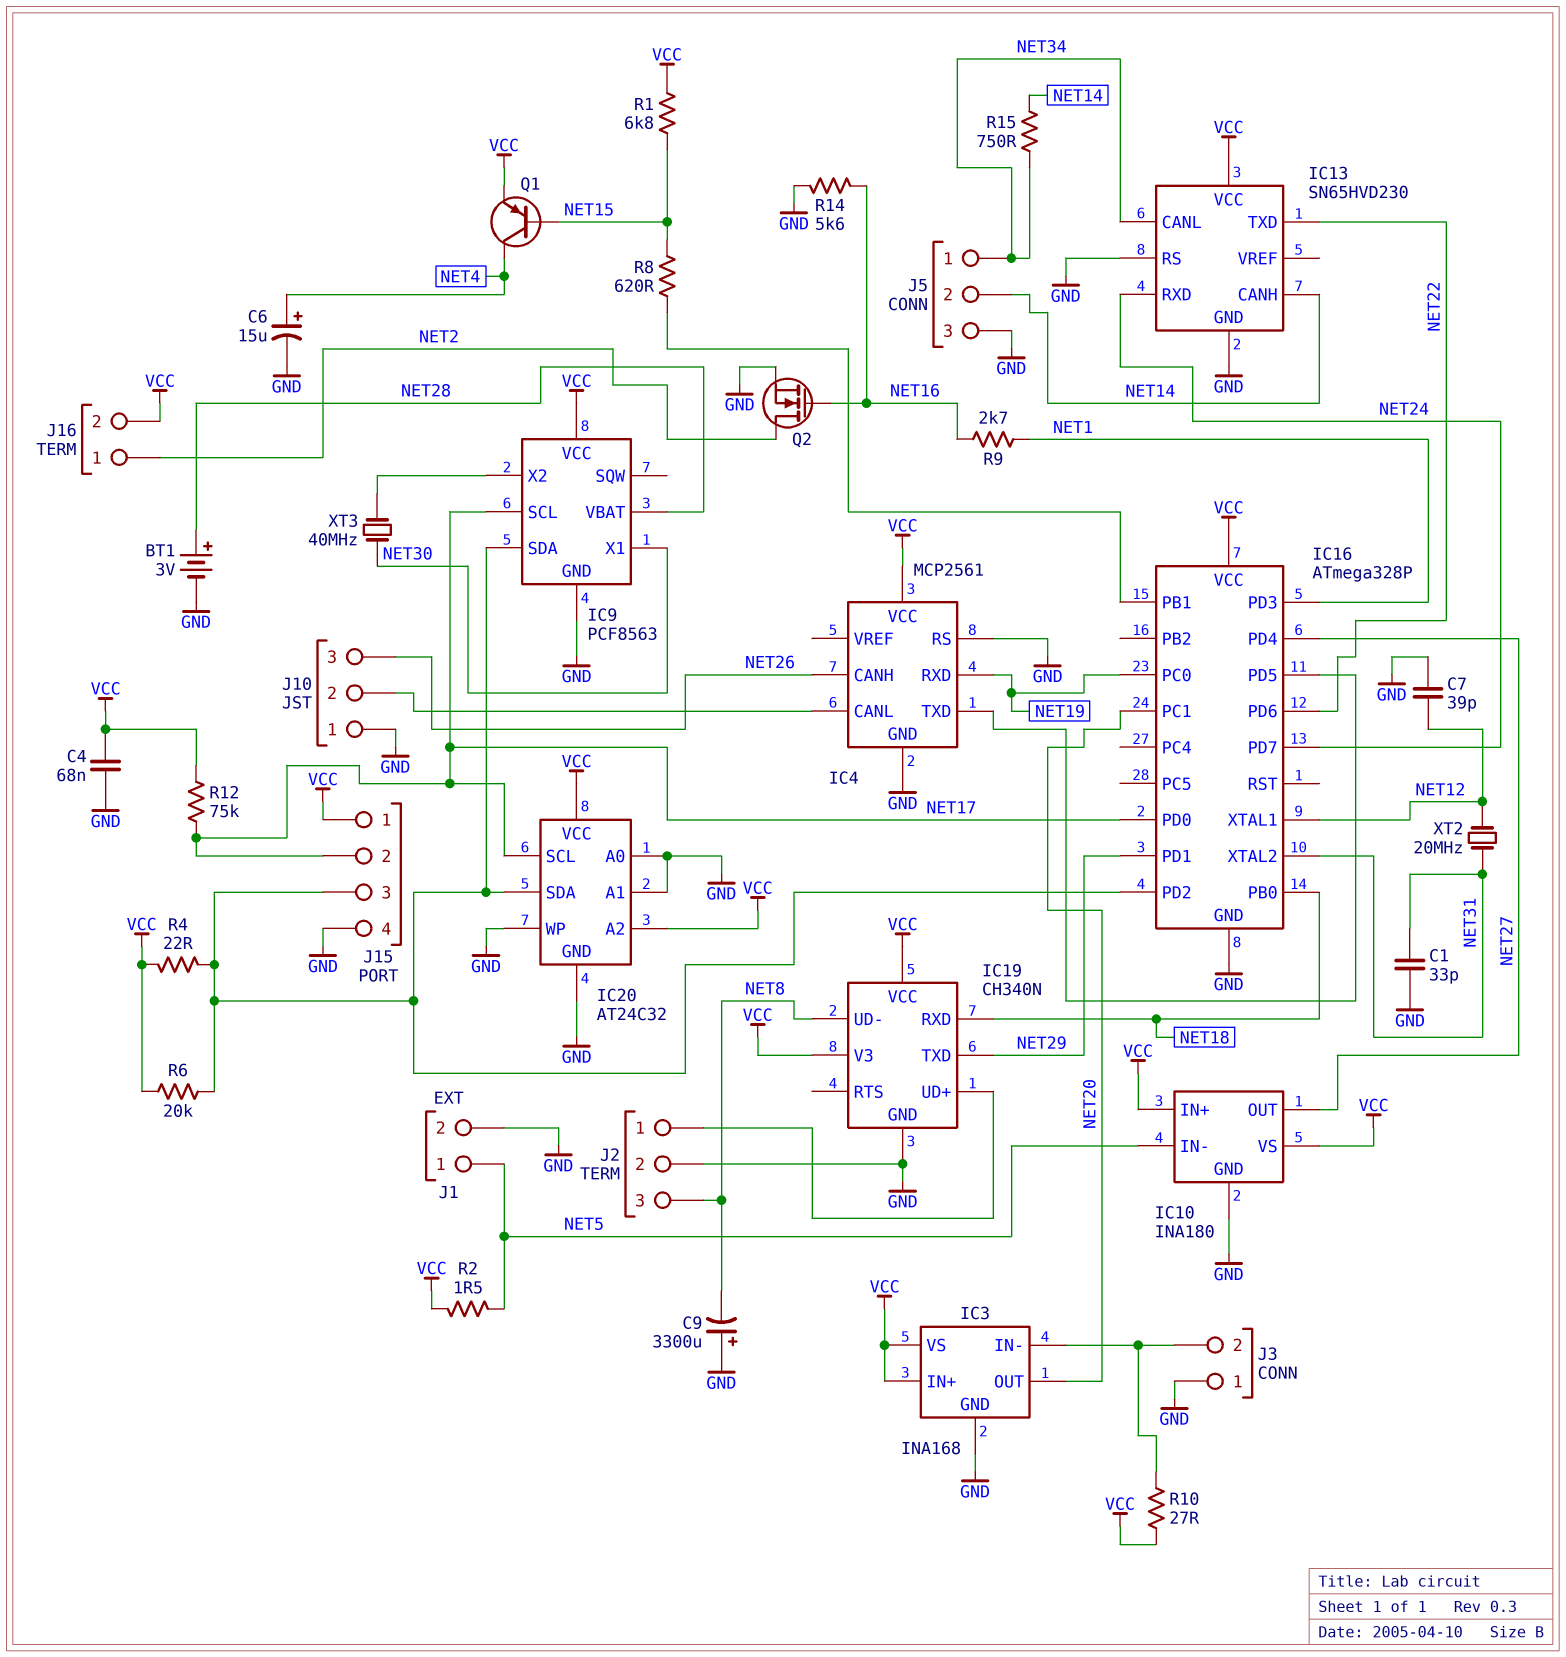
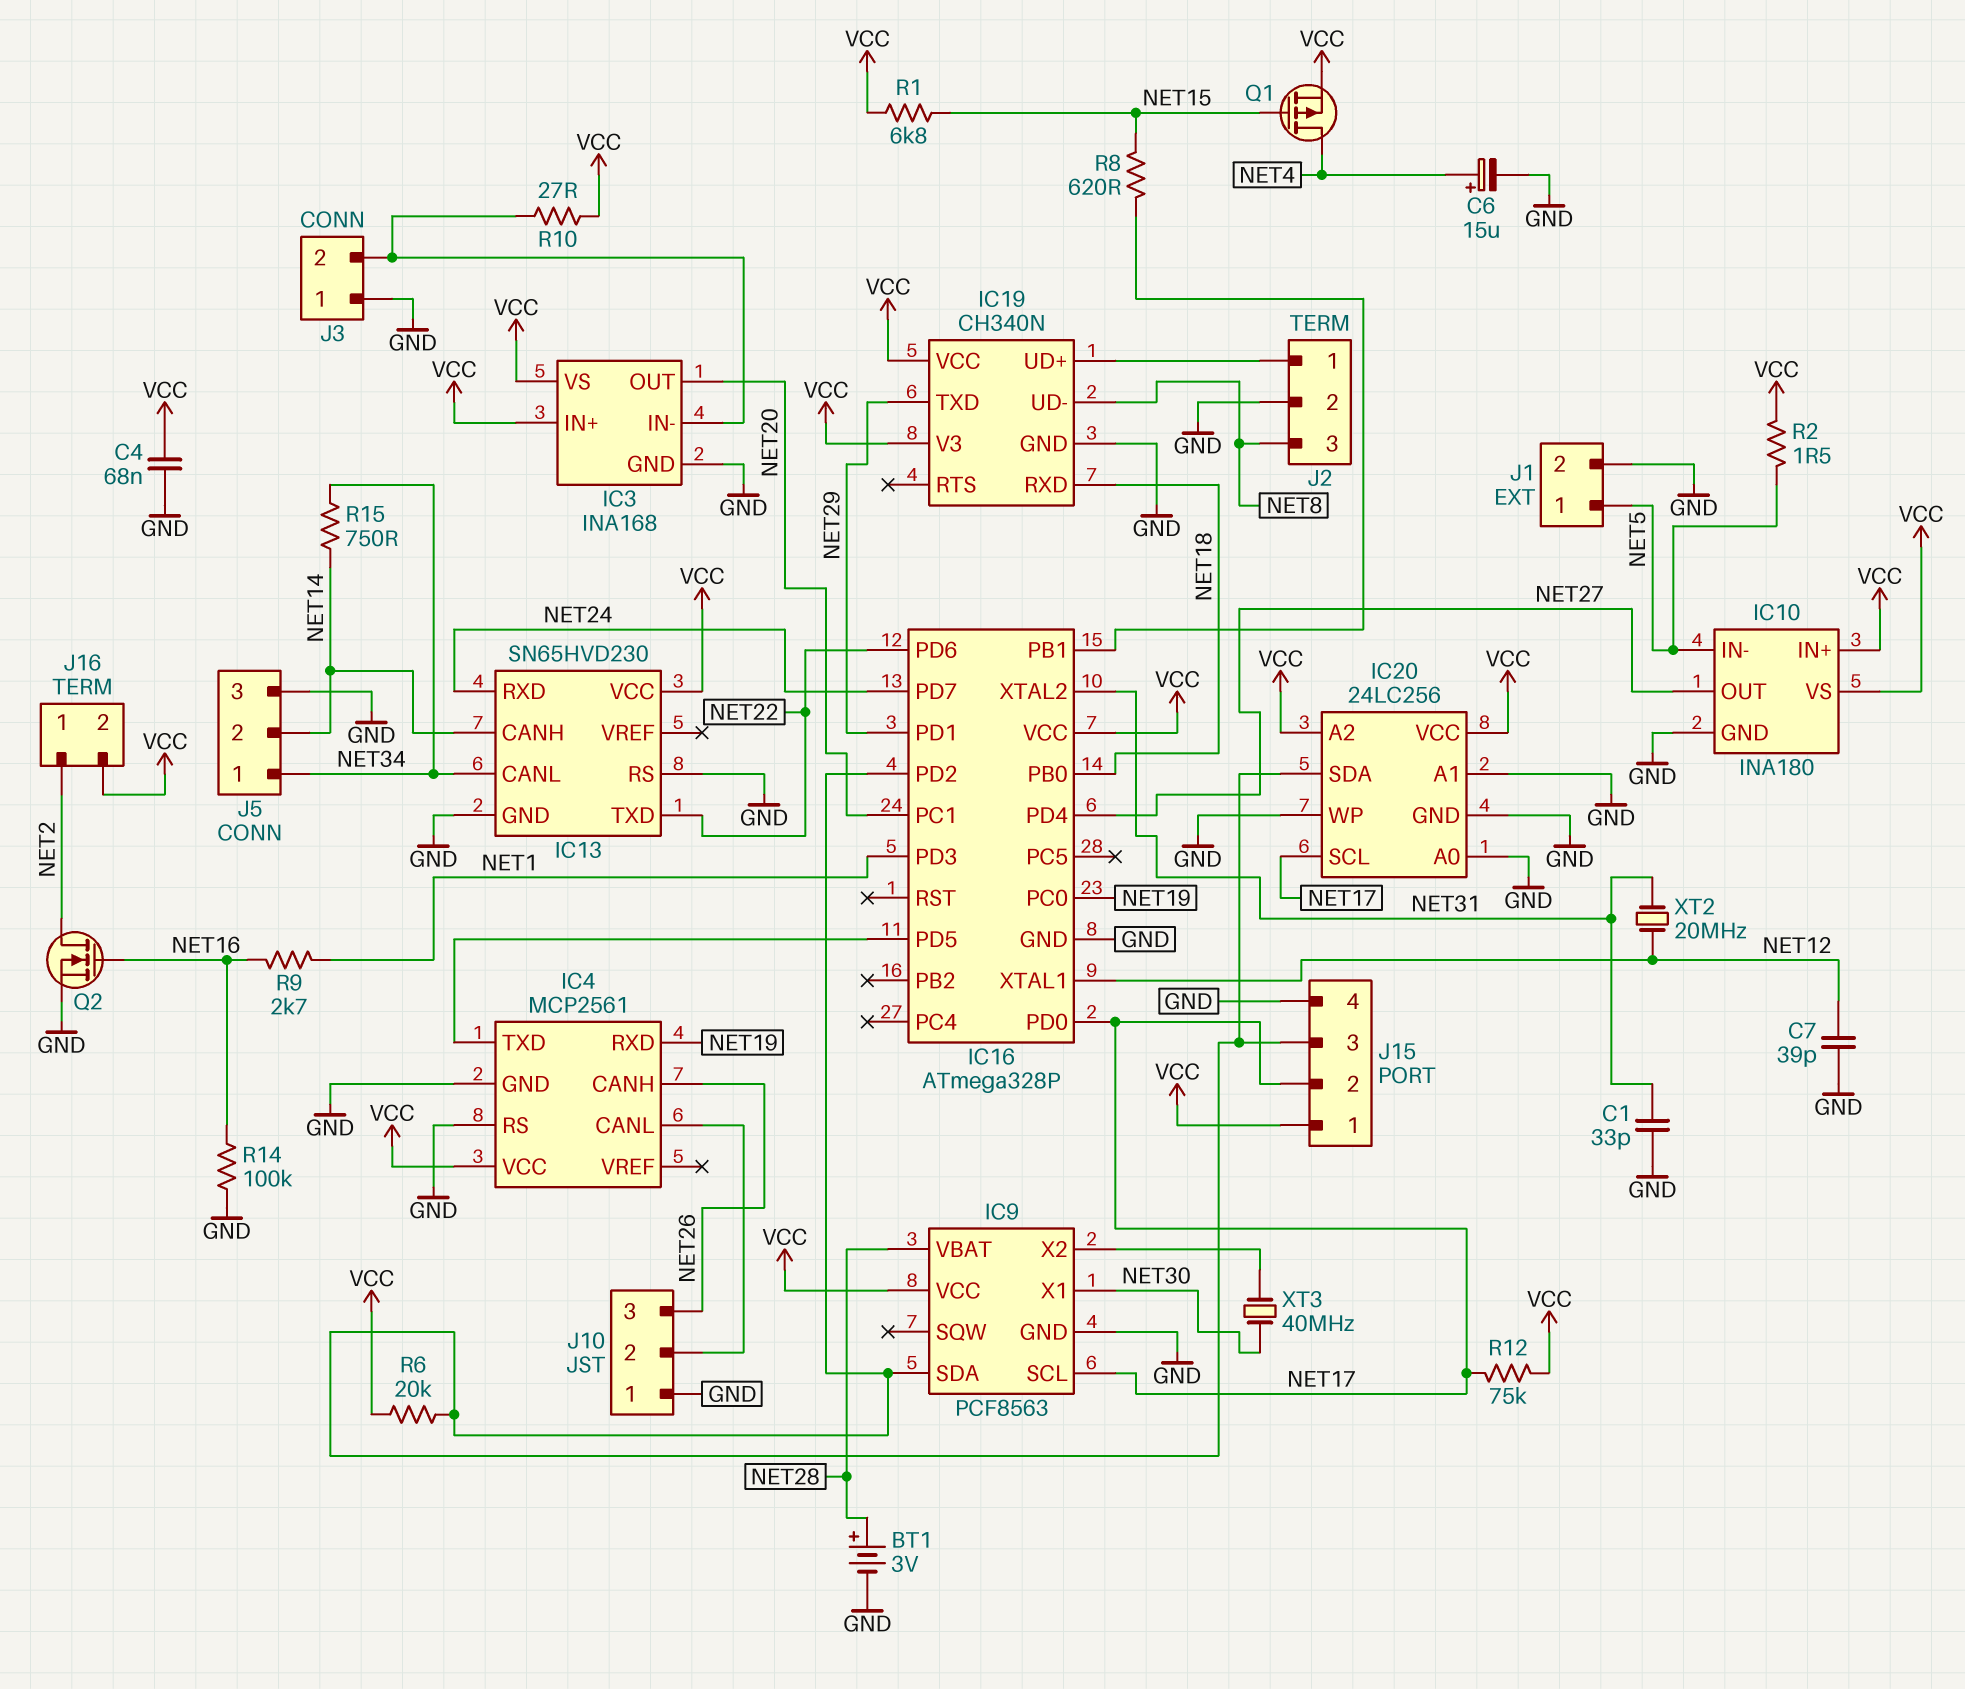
C9: 3300uF (plus GND, minus NET8) -> none
IC20: AT24C32 -> 24LC256
Q1: PNP (B NET15, C NET4, E VCC) -> PMOS (G NET15, D NET4, S VCC)
R4: 22 (IC9/SDA, VCC) -> none
R14: 5.6k (GND, NET16) -> 100k (GND, NET16)

